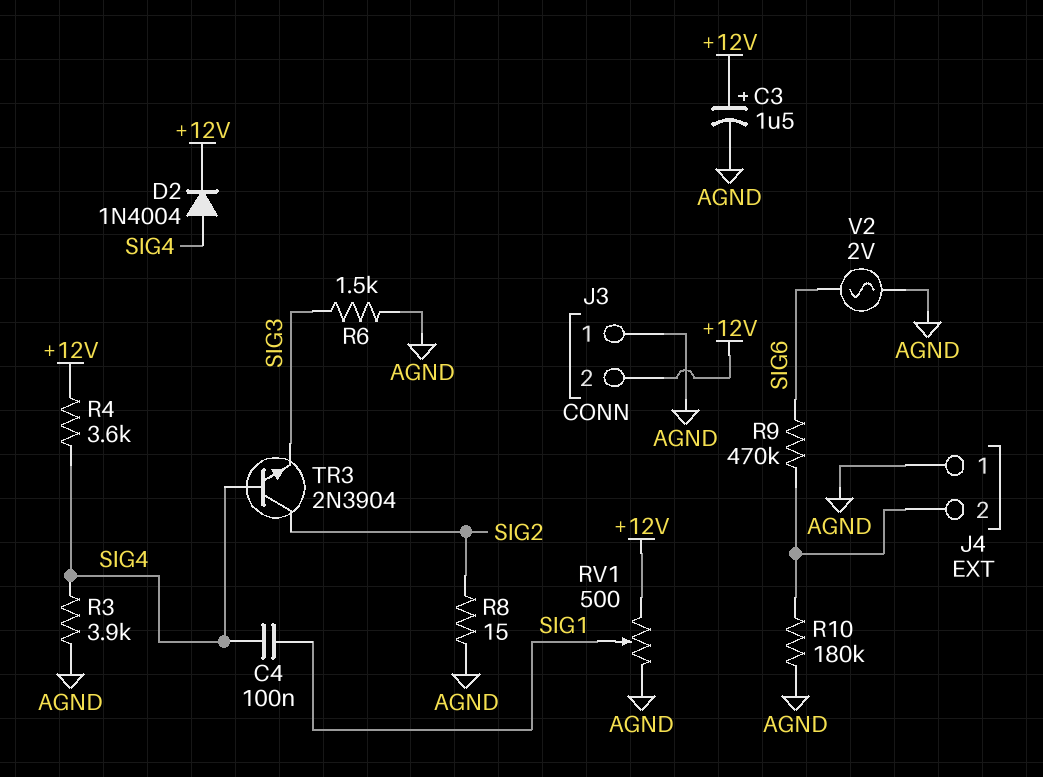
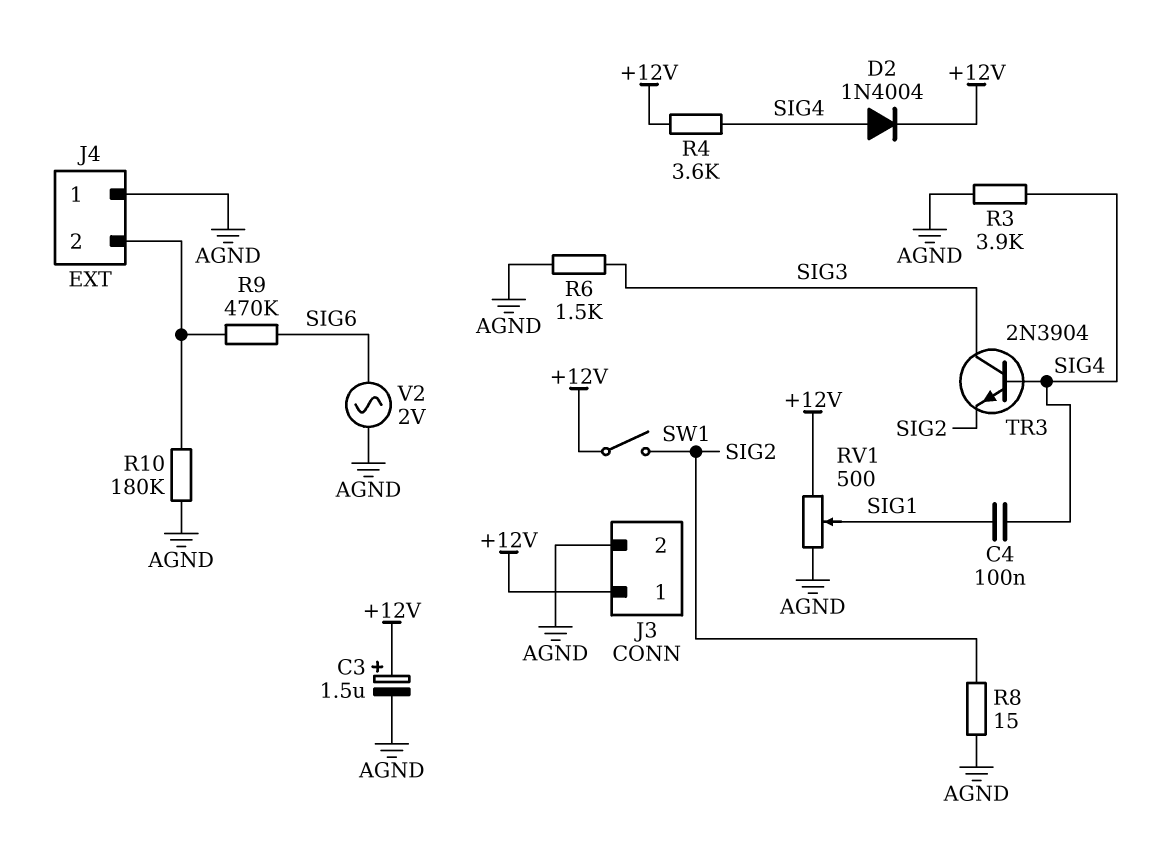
J3 pin 1: AGND -> +12V
J3 pin 2: +12V -> AGND
SW1: none -> switch (+12V, SIG2)
TR3: NPN 2N3904 (B SIG4, C SIG2, E SIG3) -> NPN 2N3904 (B SIG4, C SIG3, E SIG2)

